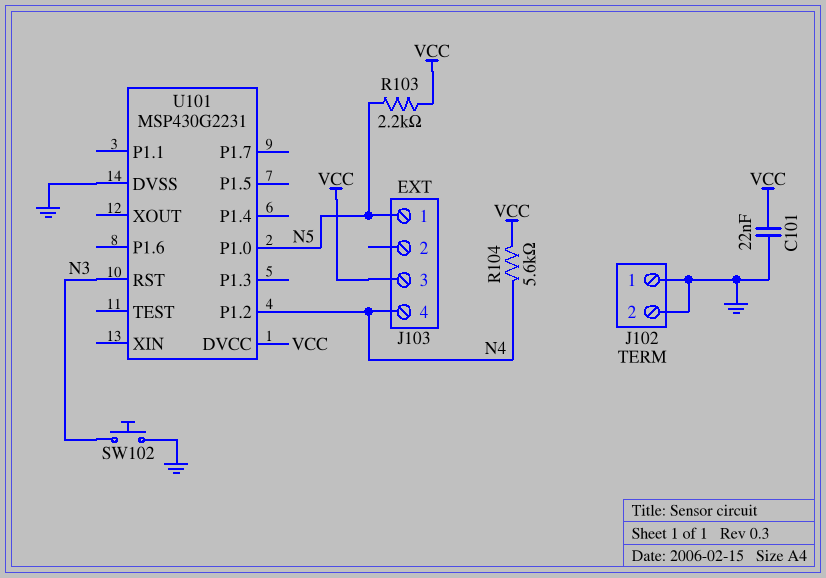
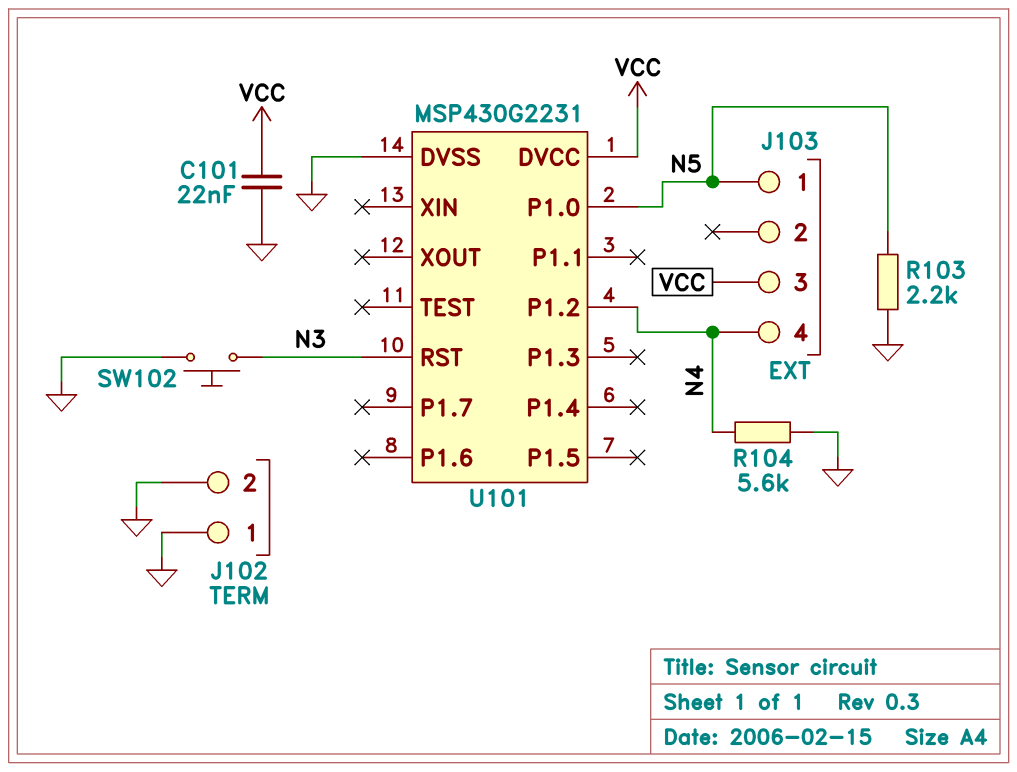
R103: 2.2k (N5, VCC) -> 2.2k (GND, N5)
R104: 5.6k (N4, VCC) -> 5.6k (GND, N4)

